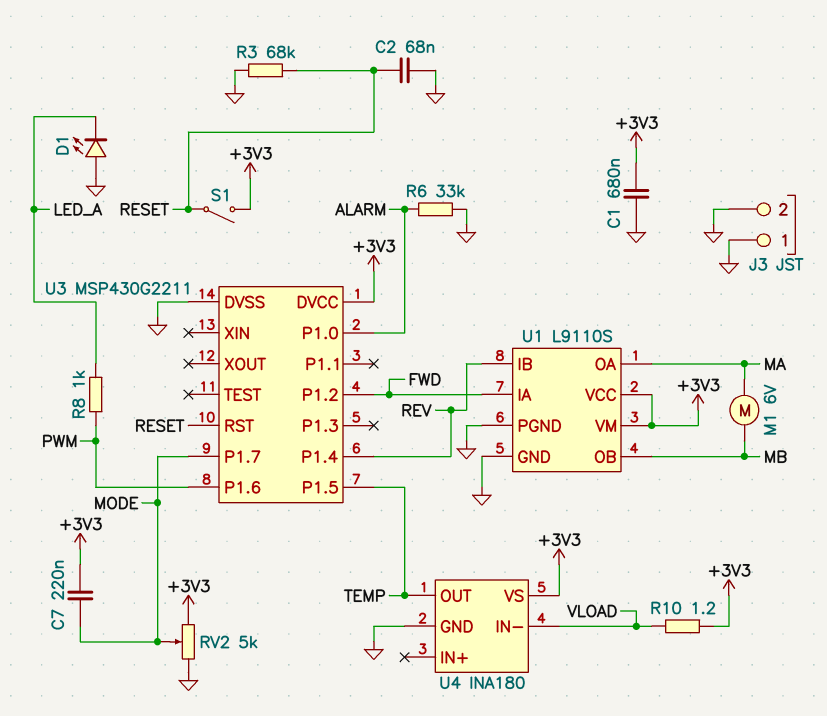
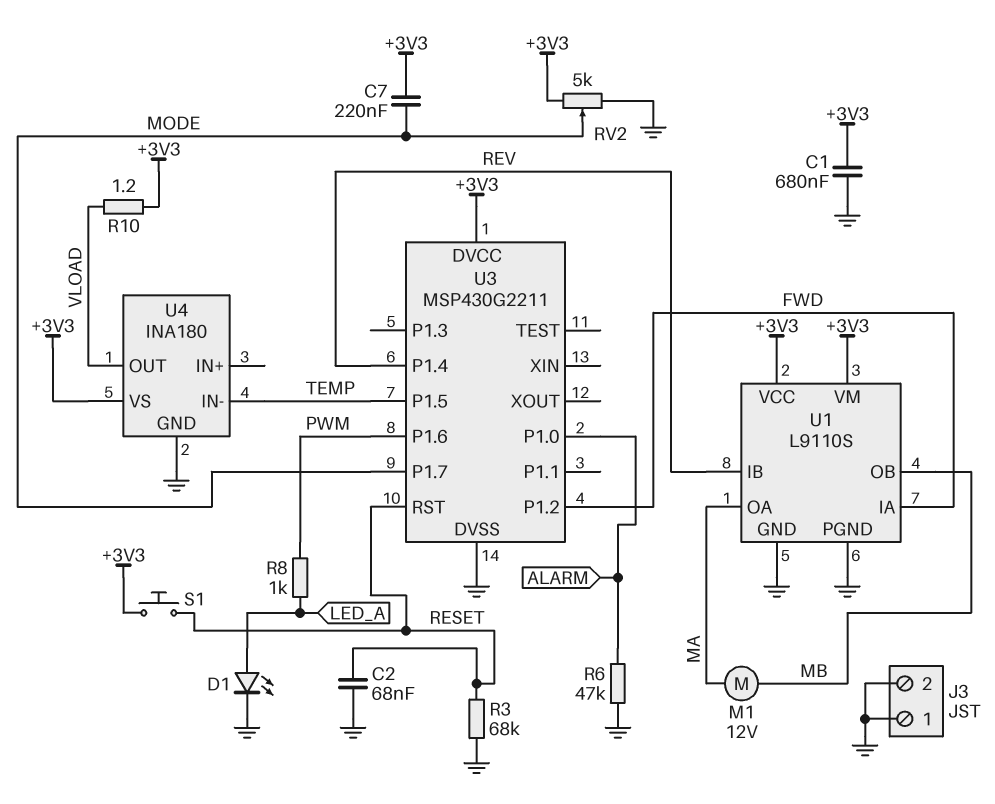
D1: LED (A GND, K LED_A) -> LED (A LED_A, K GND)
M1: motor 6V (MA, MB) -> motor 12V (MA, MB)
R6: 33k (ALARM, GND) -> 47k (ALARM, GND)
S1: switch (+3V3, RESET) -> button (+3V3, RESET)
U4 pin IN-: VLOAD -> TEMP
U4 pin OUT: TEMP -> VLOAD

